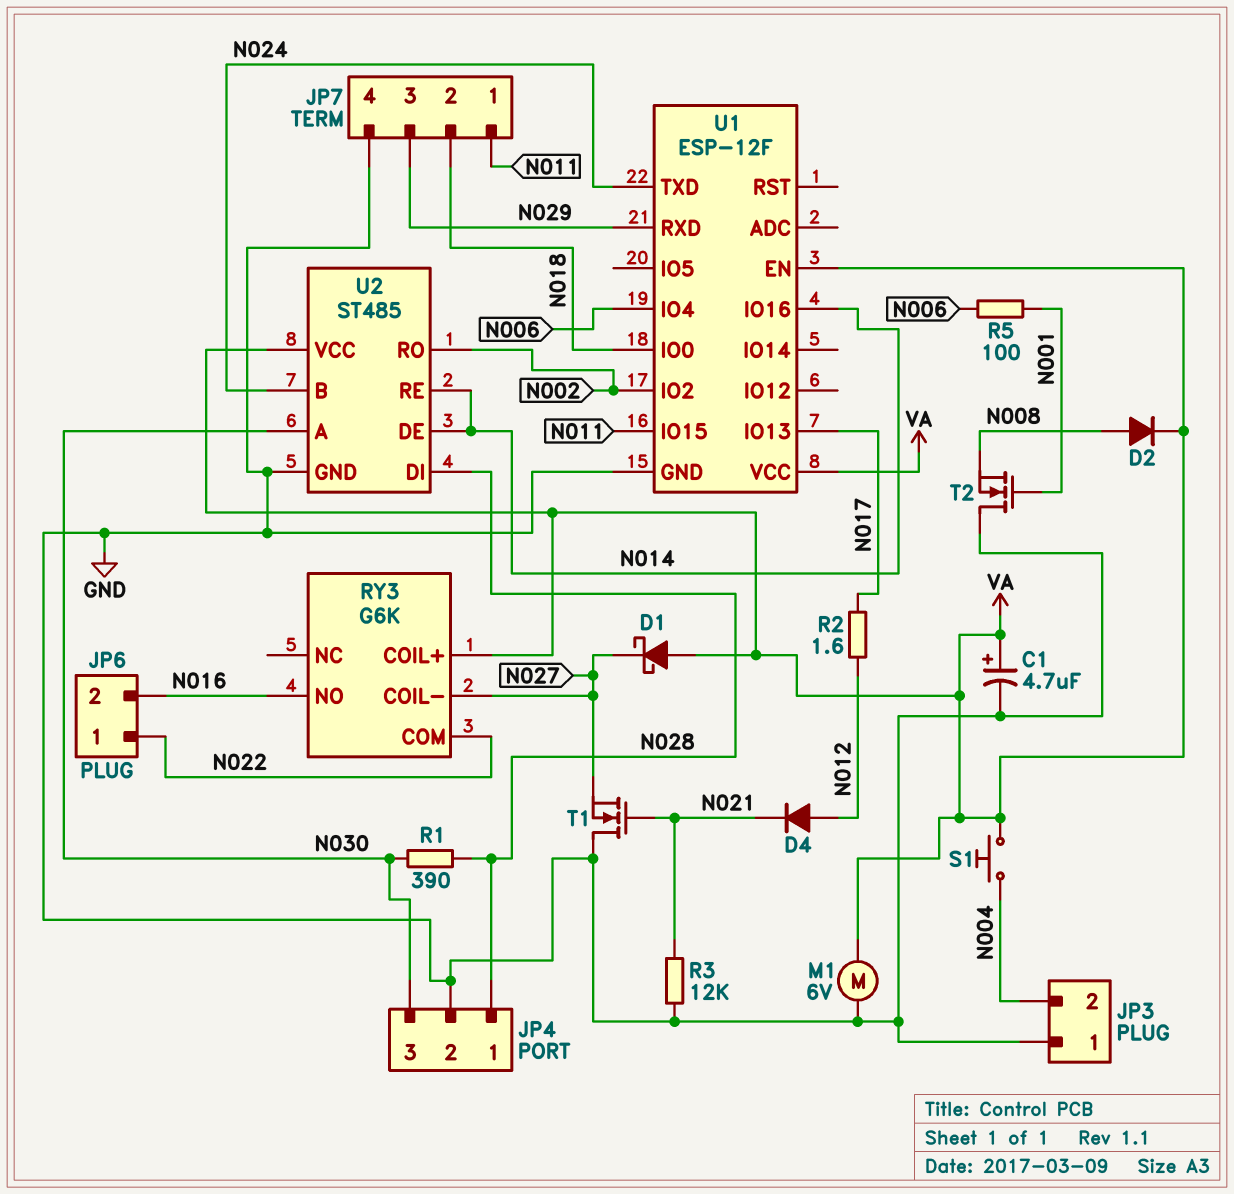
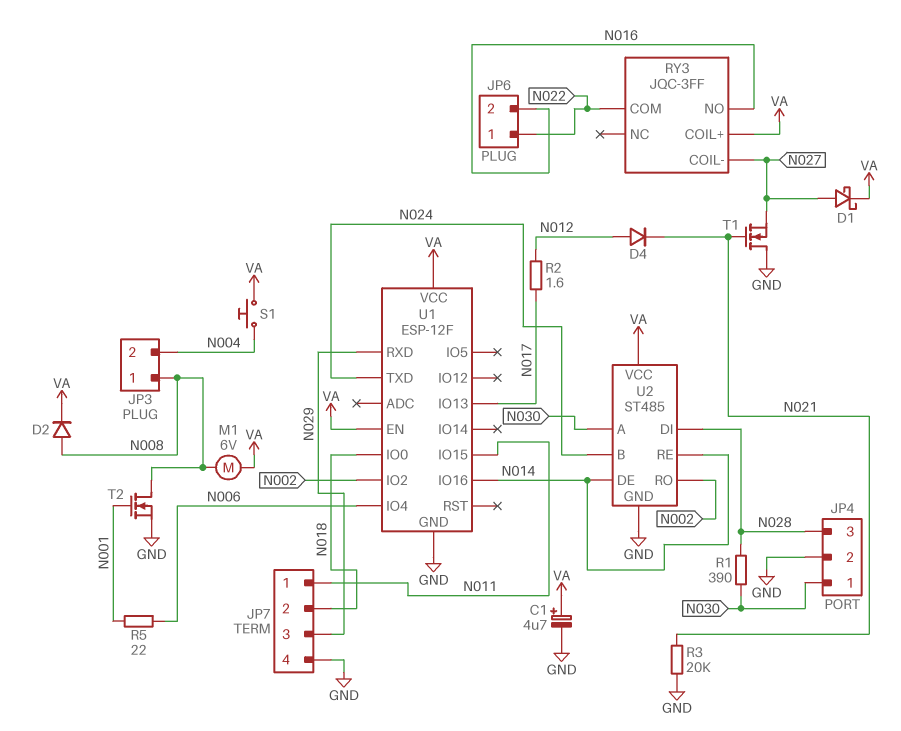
D1: schottky (A VA, K N027) -> schottky (A N027, K VA)
JP3 pin 1: GND -> N008
JP4 pin 1: N028 -> N030
JP4 pin 3: N030 -> N028
M1: motor 6V (GND, VA) -> motor 6V (N008, VA)
R3: 12k (GND, N021) -> 20k (GND, N021)
R5: 100 (N001, N006) -> 22 (N001, N006)
RY3: G6K -> JQC-3FF
T2: NMOS (G N001, D GND, S N008) -> NMOS (G N001, D N008, S GND)

